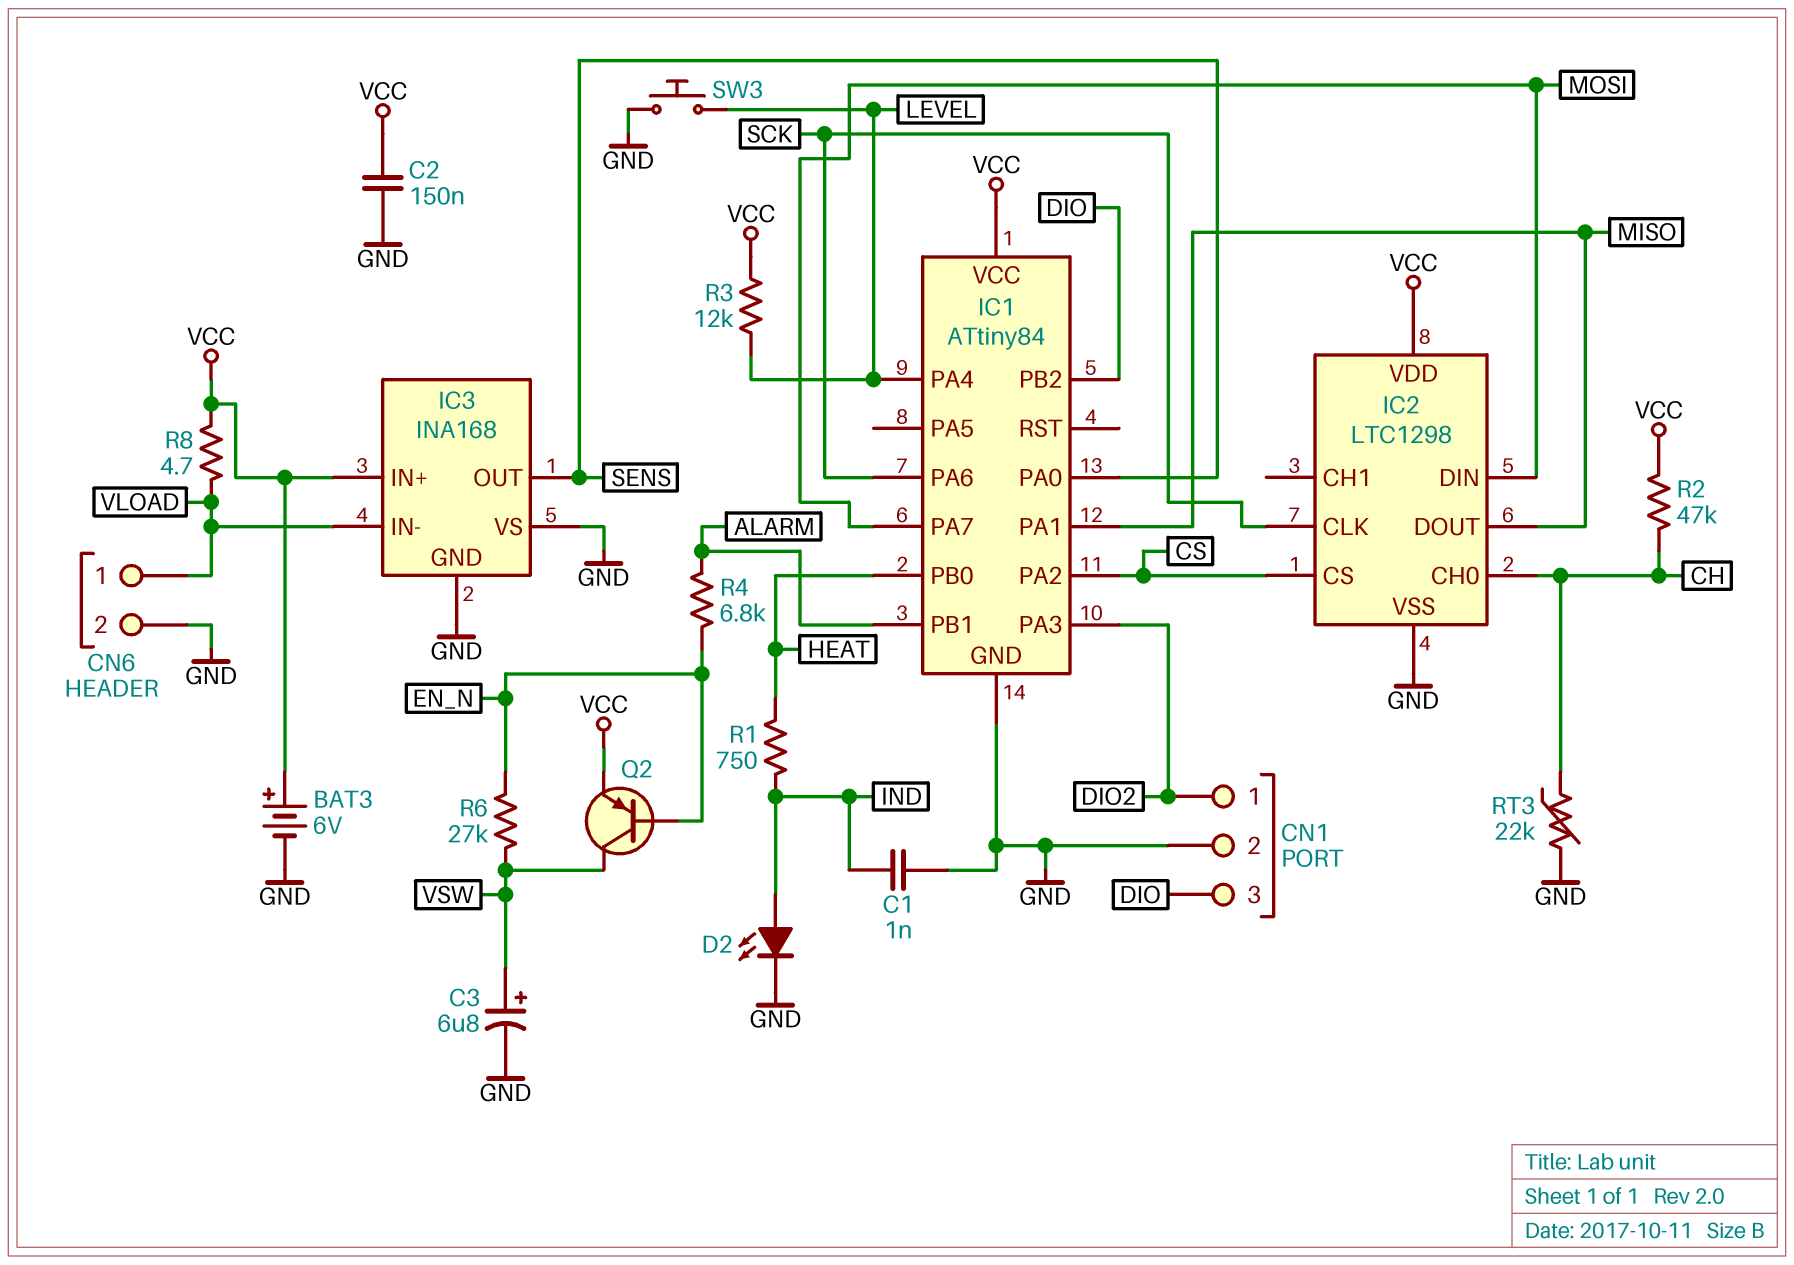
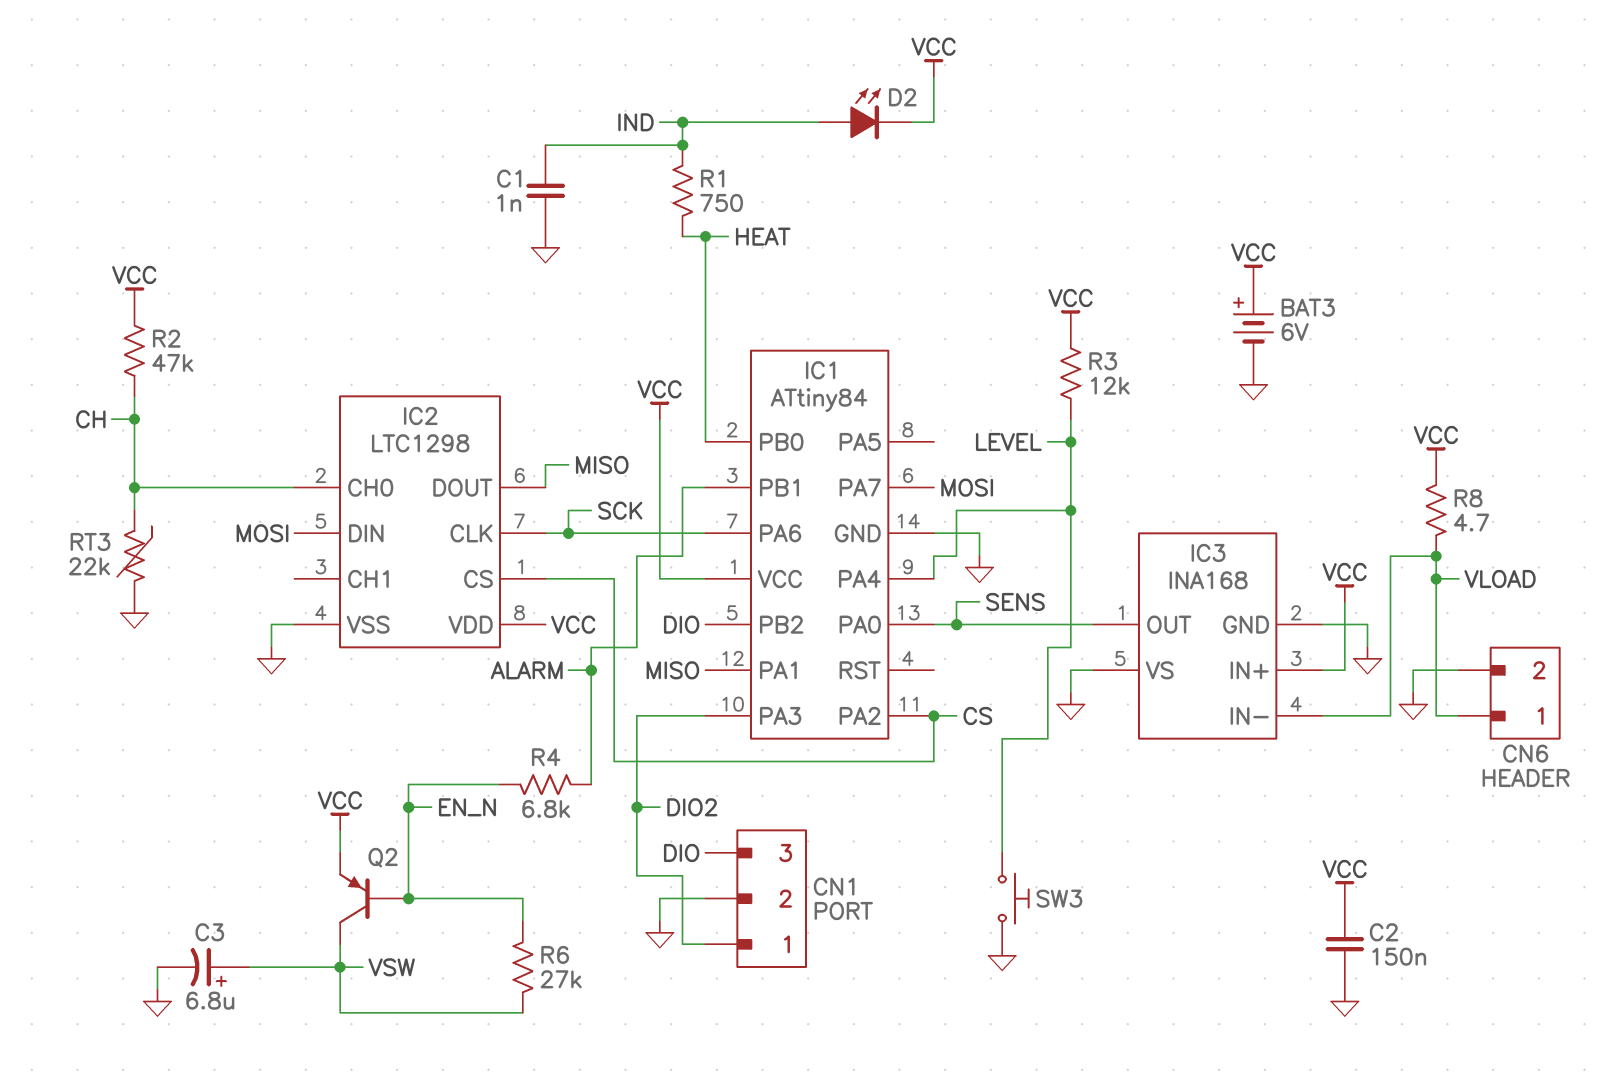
D2: LED (A IND, K GND) -> LED (A IND, K VCC)

